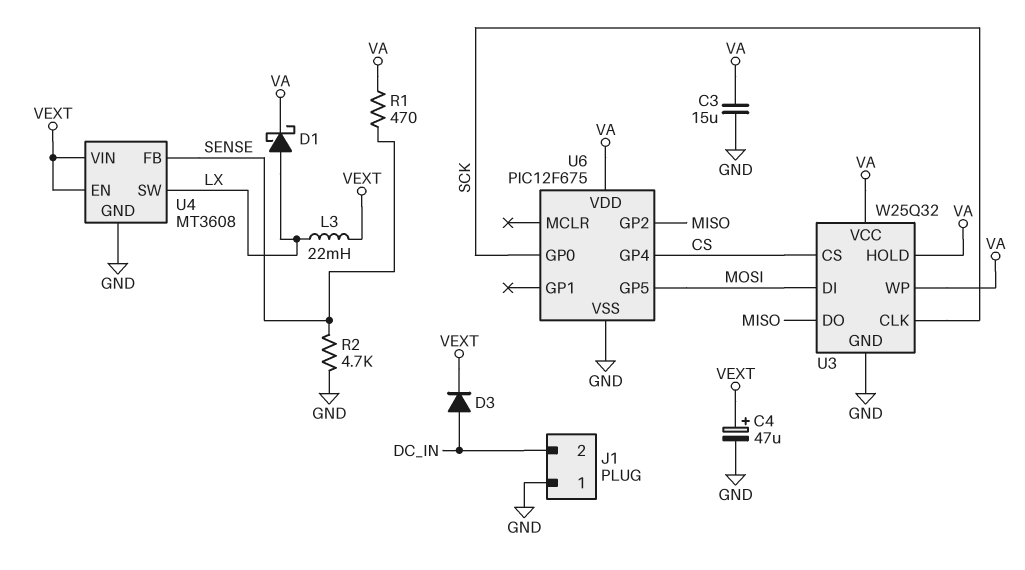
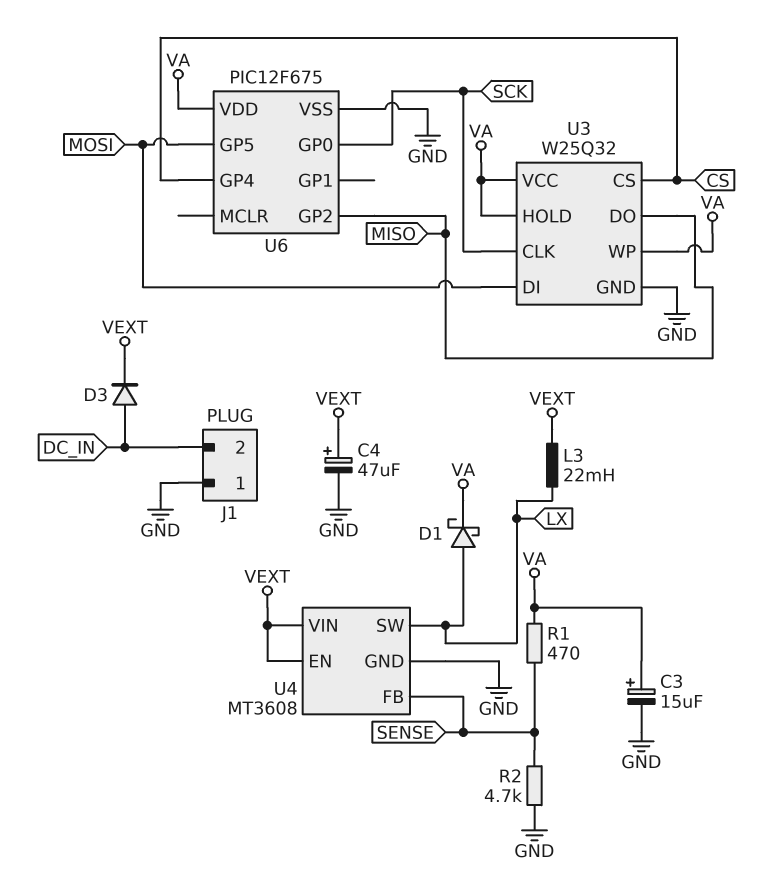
C3: 15uF (GND, VA) -> 15uF (plus VA, minus GND)

